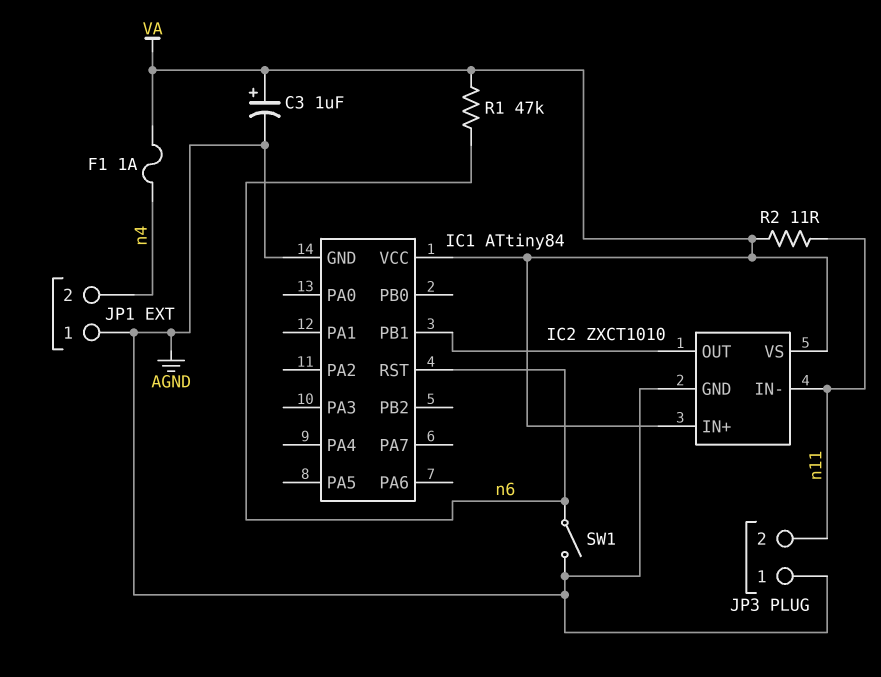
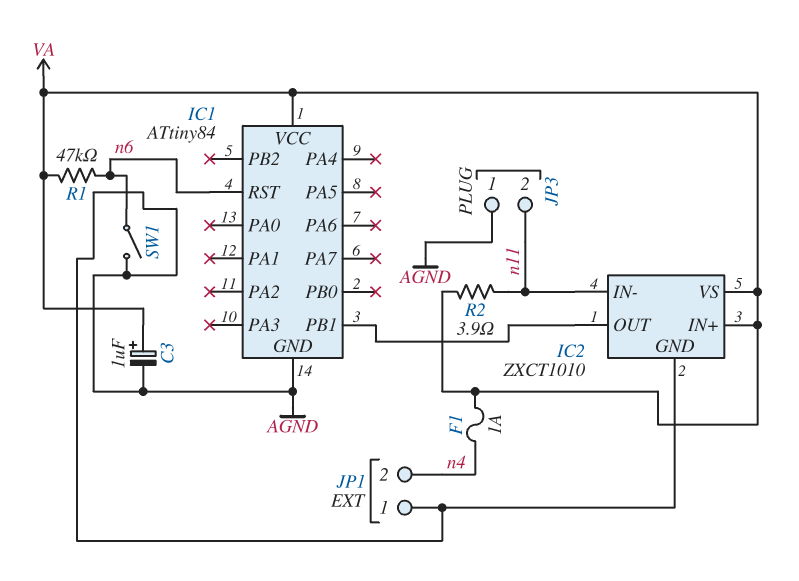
R2: 11 (VA, n11) -> 3.9 (VA, n11)

